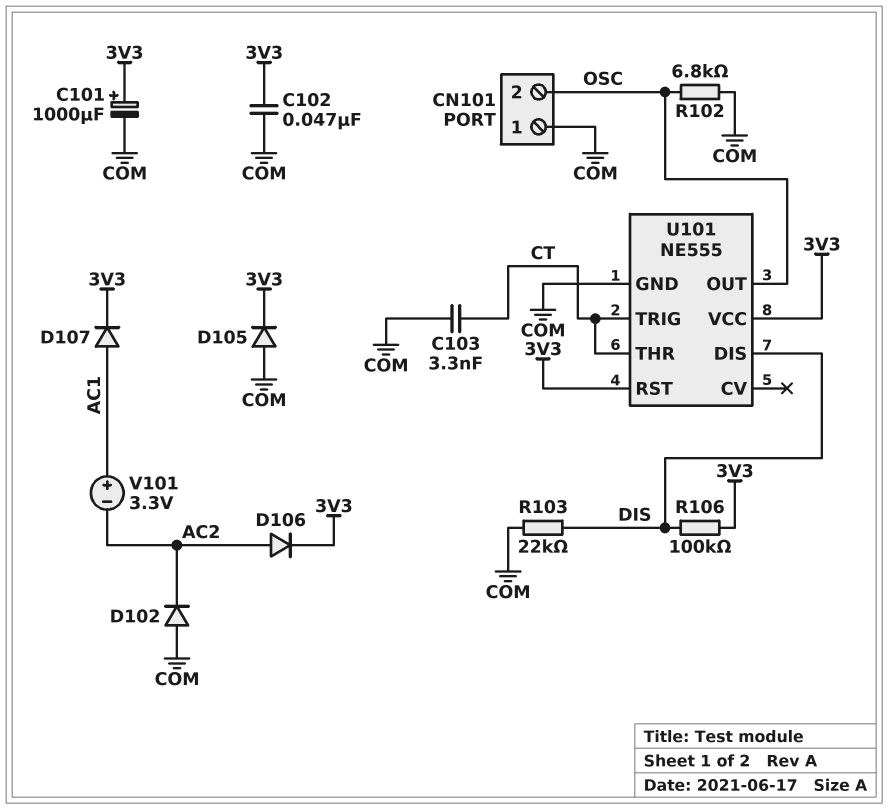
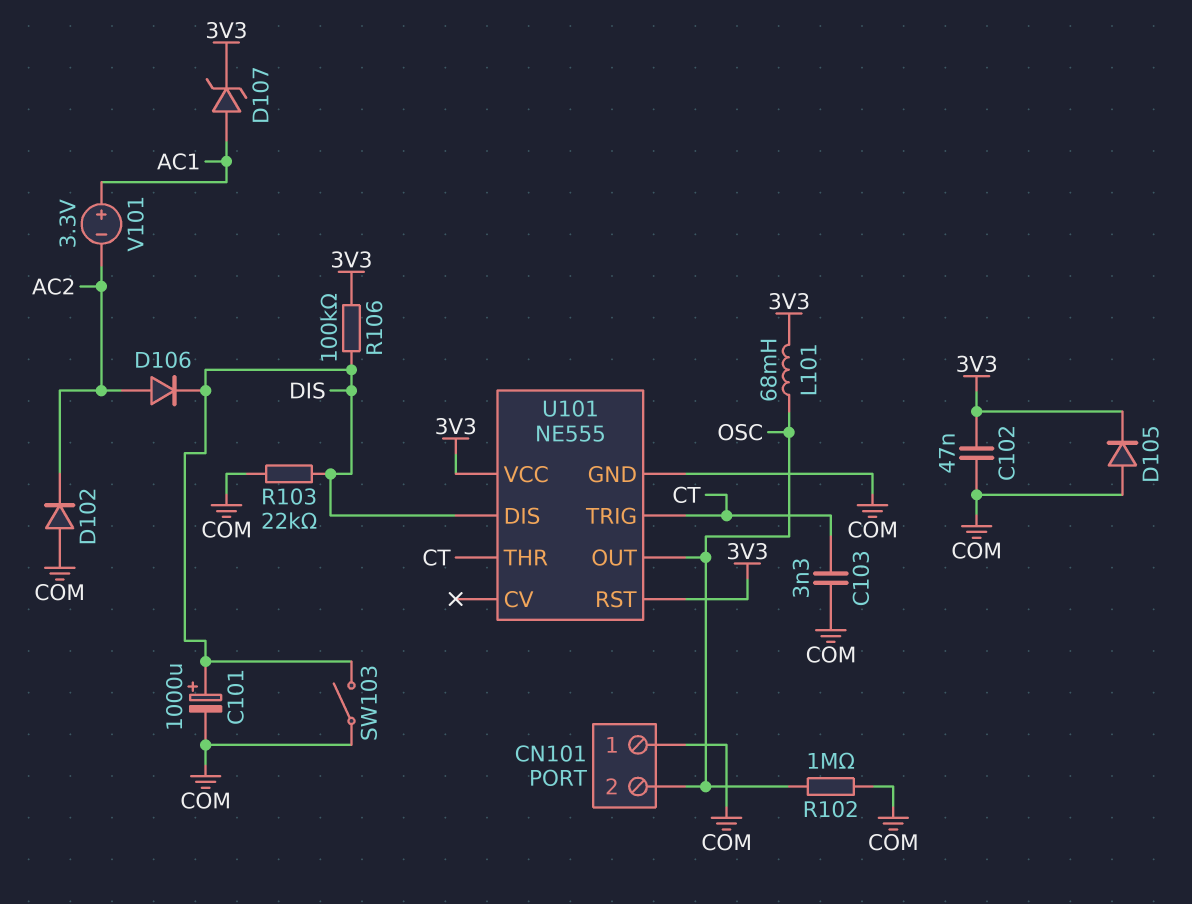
C101: 1000uF (plus 3V3, minus COM) -> 1000uF (plus DIS, minus COM)
D106: diode (A AC2, K 3V3) -> diode (A AC2, K DIS)
D107: diode (A AC1, K 3V3) -> zener (A AC1, K 3V3)
L101: none -> 68mH (3V3, OSC)
R102: 6.8k (COM, OSC) -> 1M (COM, OSC)
SW103: none -> switch (COM, DIS)

